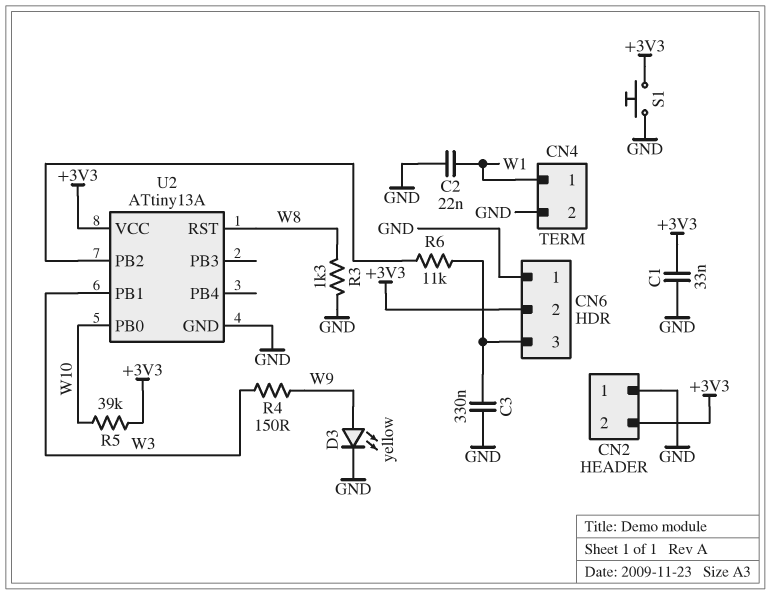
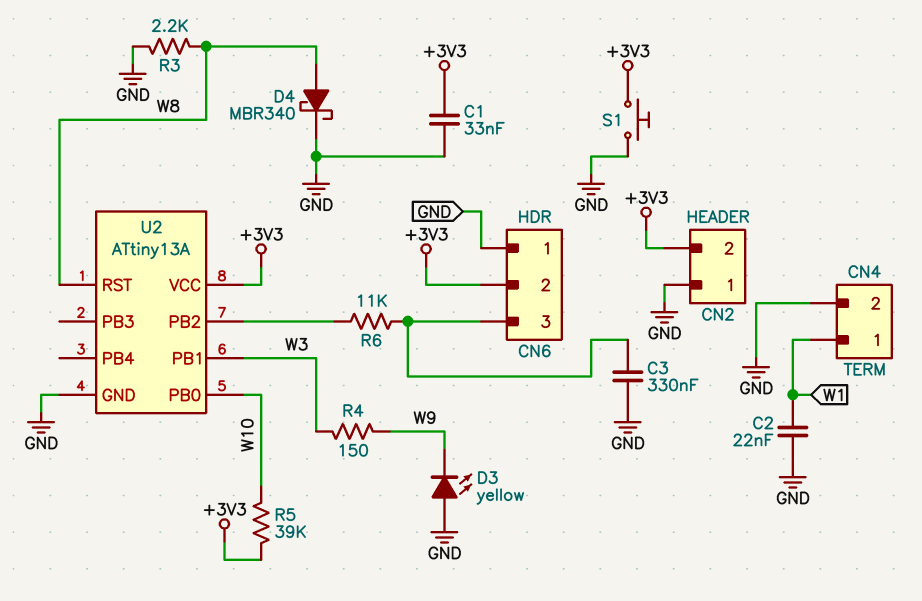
D3: LED yellow (A W9, K GND) -> LED yellow (A GND, K W9)
D4: none -> schottky MBR340 (A W8, K GND)
R3: 1.3k (GND, W8) -> 2.2k (GND, W8)

